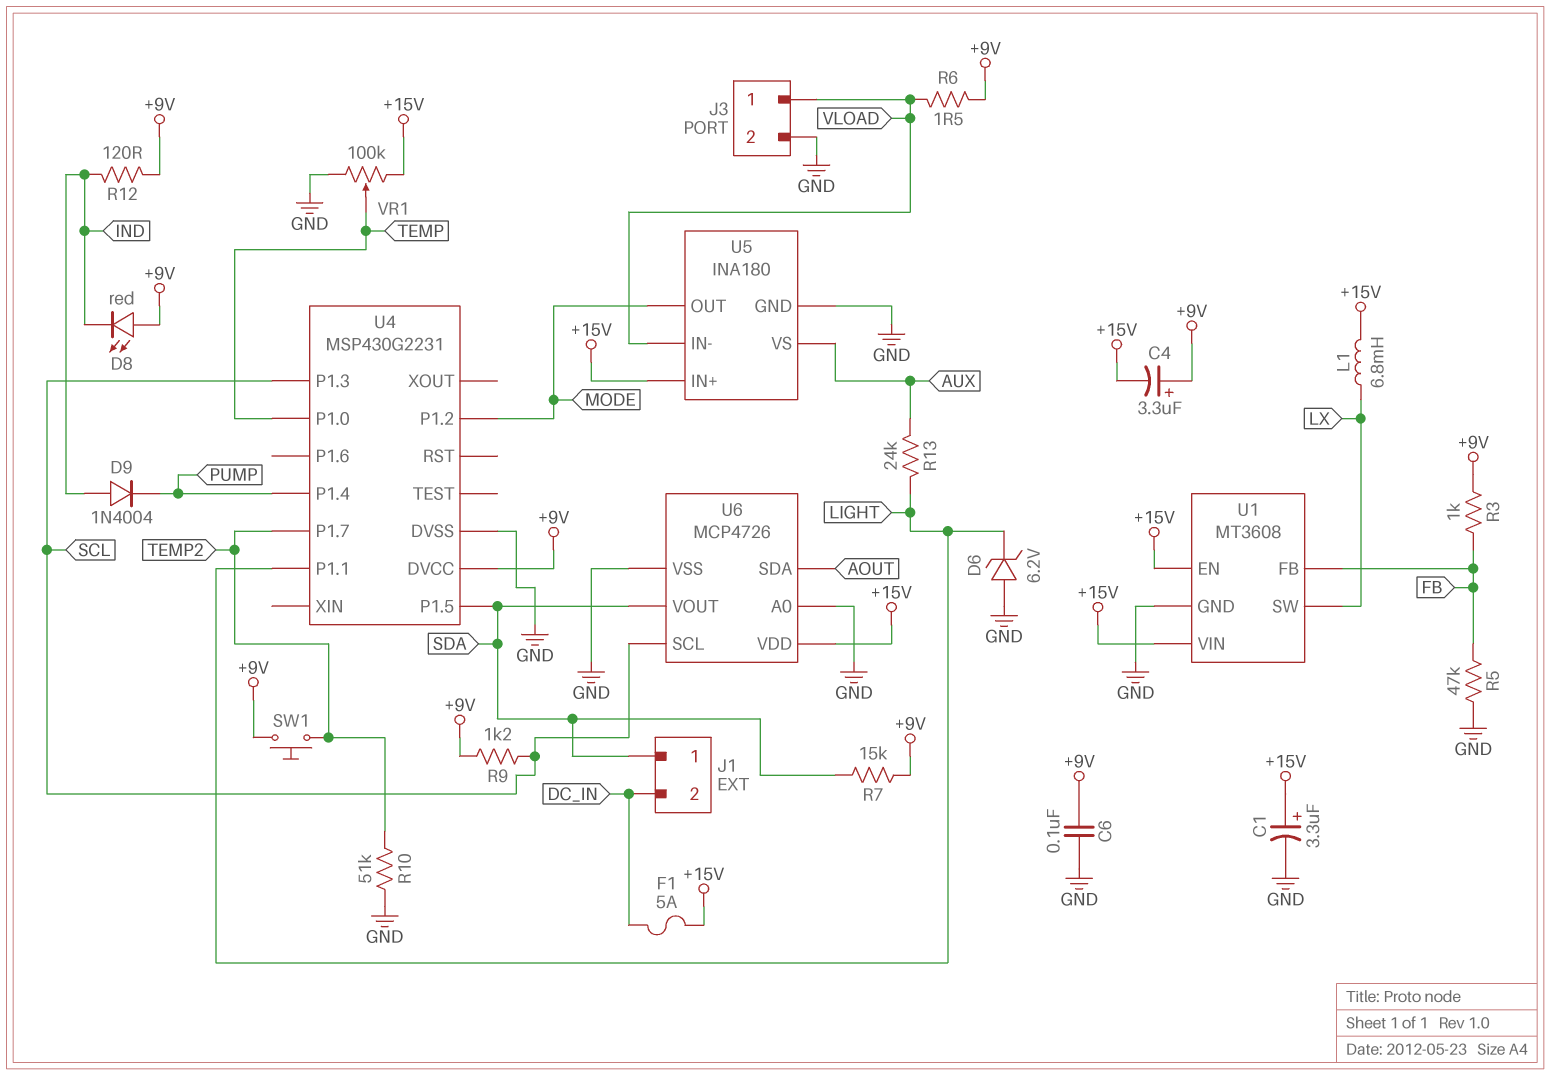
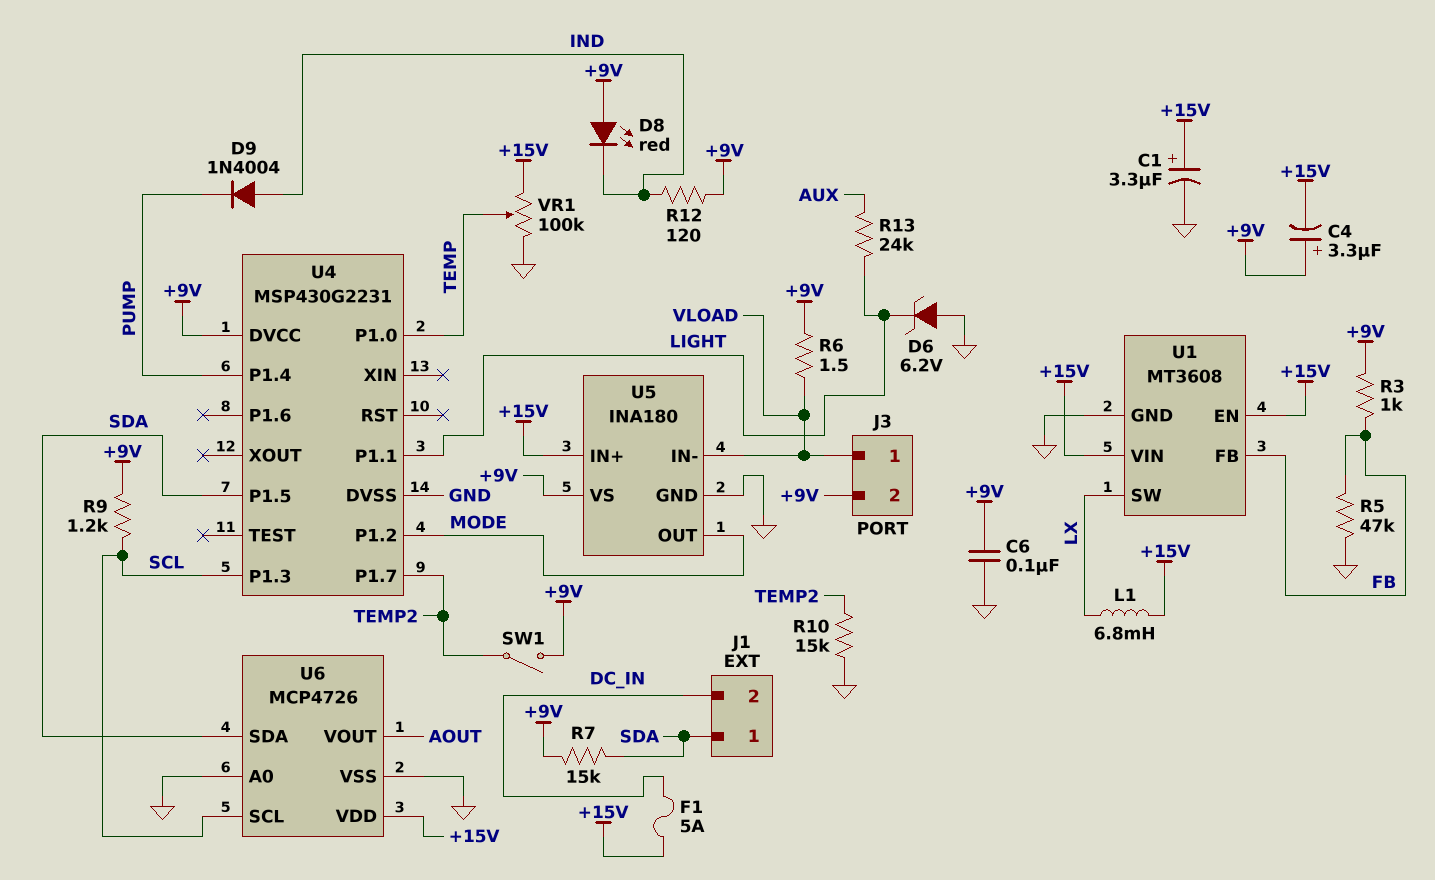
J3 pin 2: GND -> +9V
R10: 51k (GND, TEMP2) -> 15k (GND, TEMP2)
SW1: button (+9V, TEMP2) -> switch (+9V, TEMP2)
U5 pin VS: AUX -> +9V
U6 pin SDA: AOUT -> SDA
U6 pin VOUT: SDA -> AOUT

